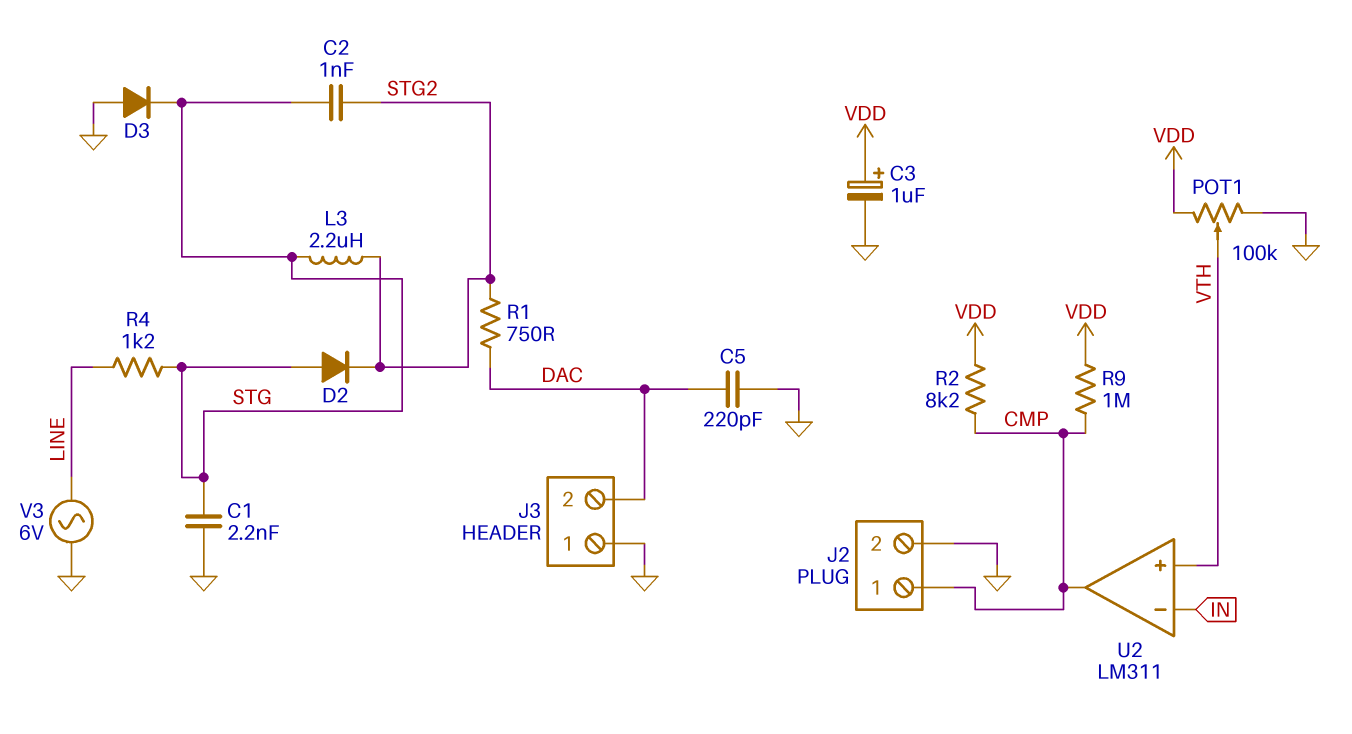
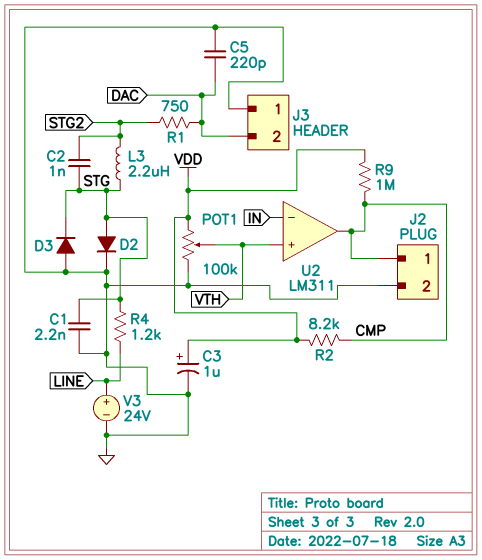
D2: diode (A STG, K STG2) -> diode (A STG, K GND)
V3: AC 6V (GND, LINE) -> 24V (plus LINE, minus GND)

